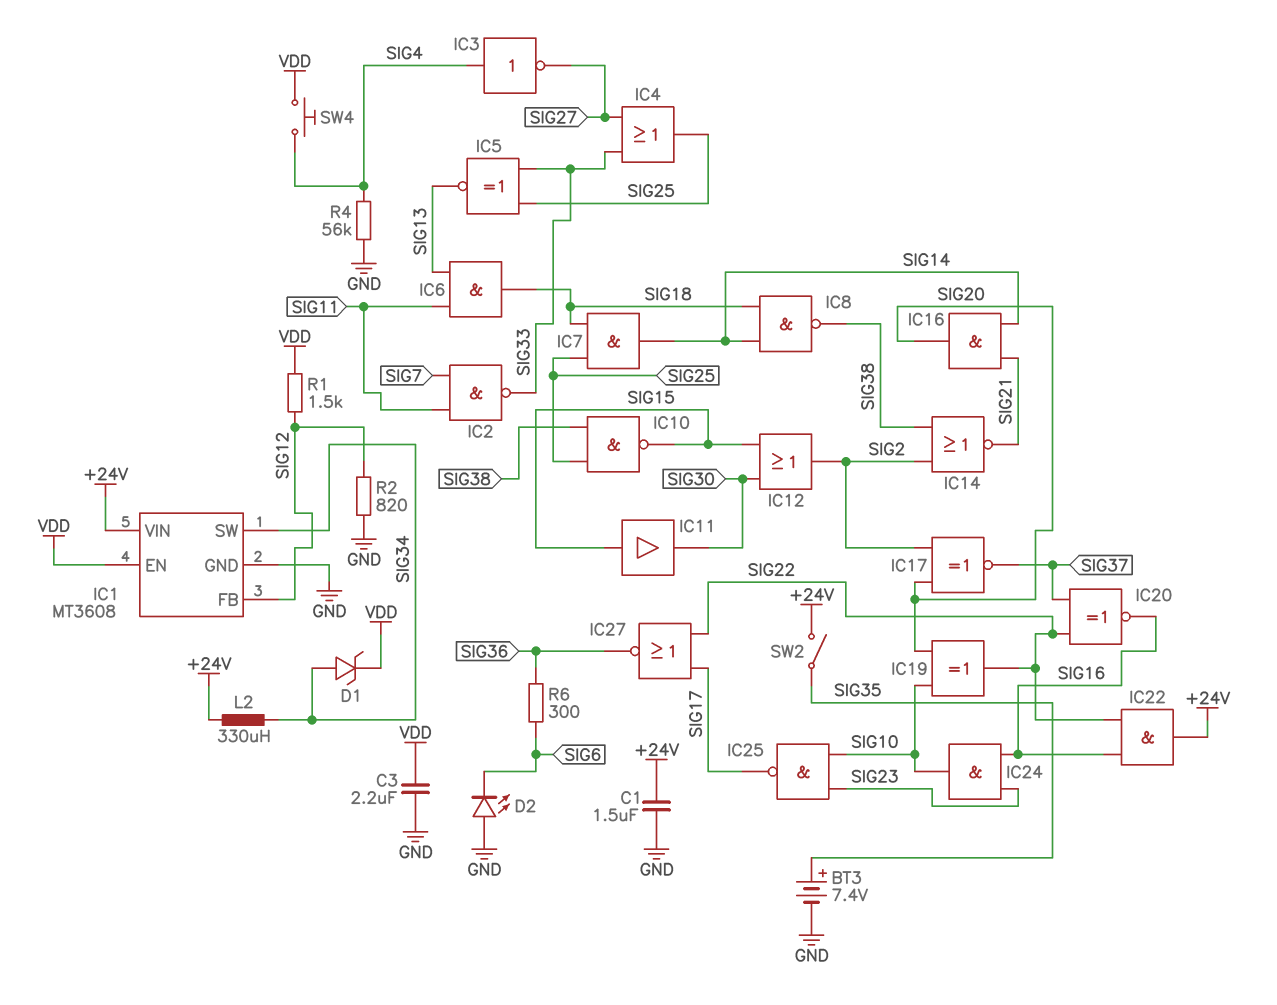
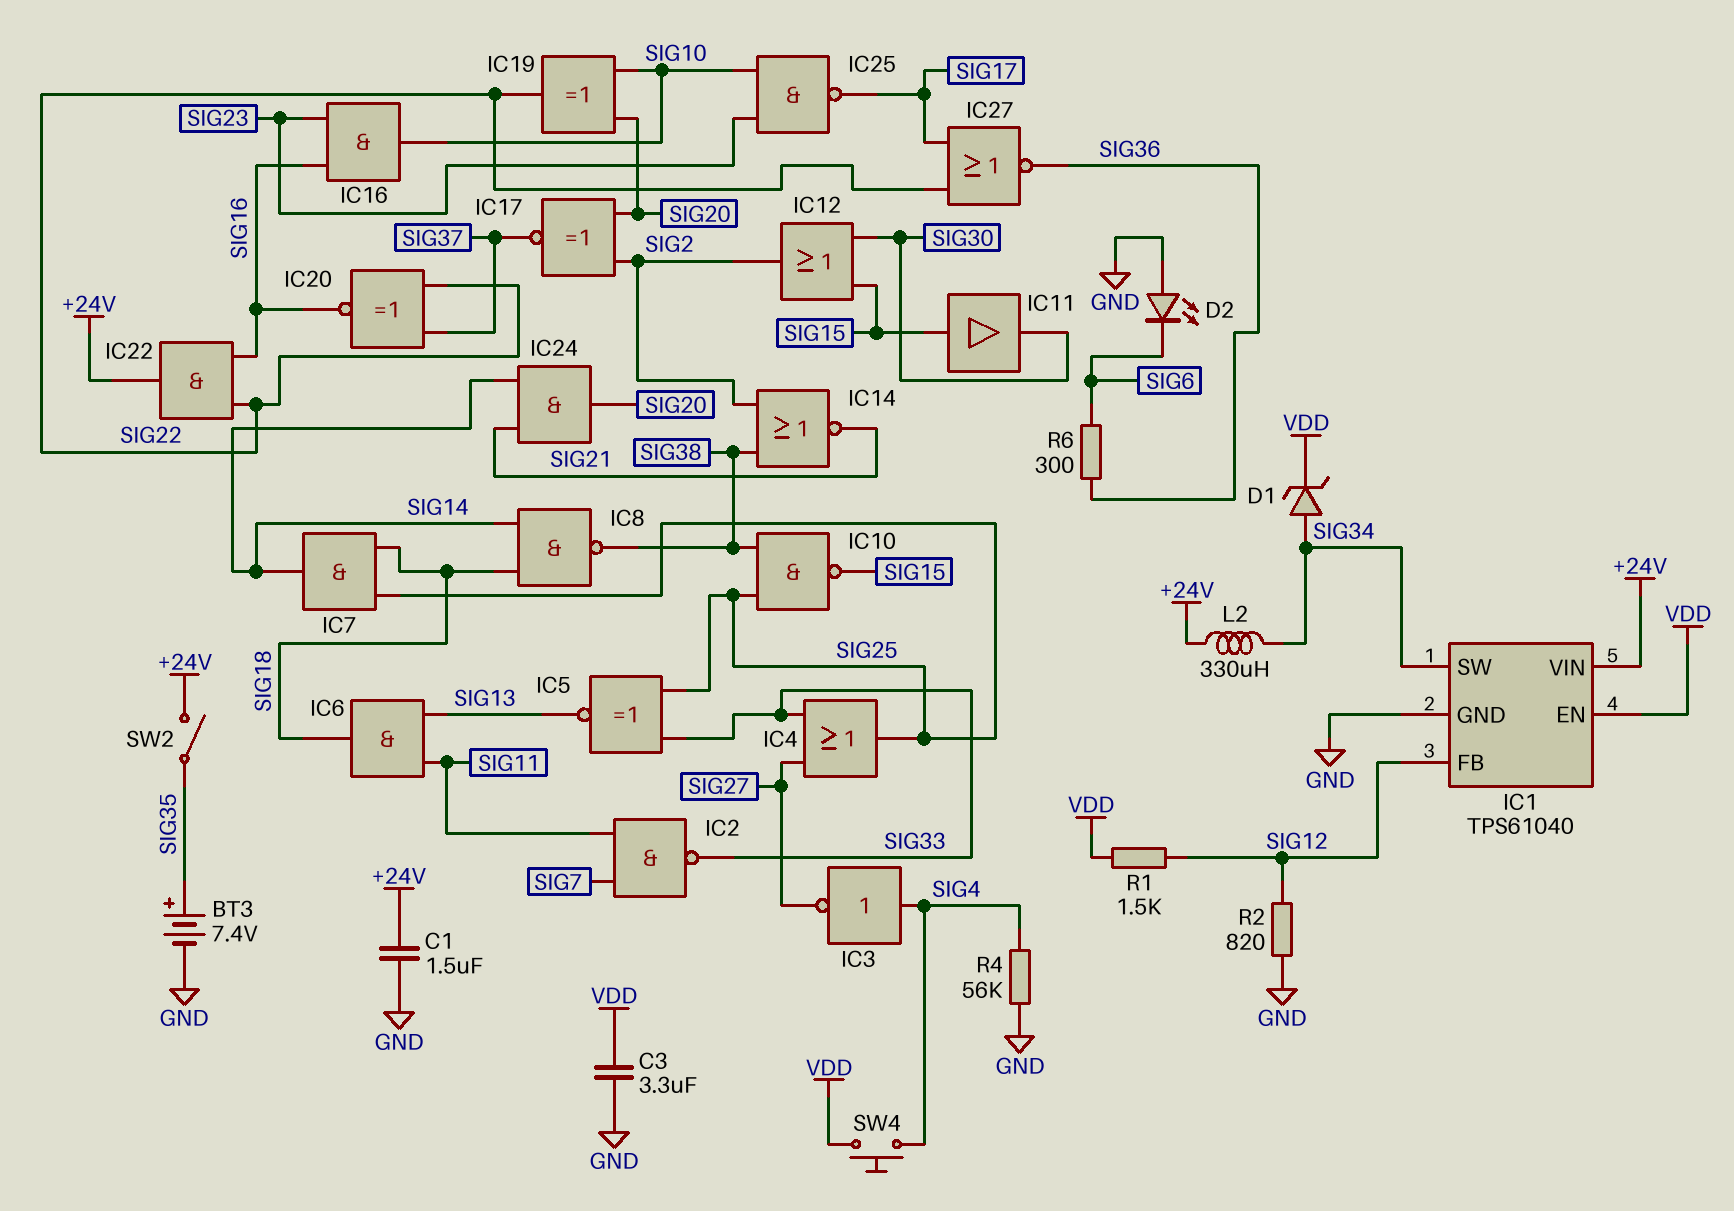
C3: 2.2uF (GND, VDD) -> 3.3uF (GND, VDD)
IC1: MT3608 -> TPS61040
IC16: AND (in SIG14, in SIG21, out SIG20) -> AND (in SIG16, in SIG23, out SIG10)
IC24: AND (in SIG16, in SIG23, out SIG10) -> AND (in SIG14, in SIG21, out SIG20)

